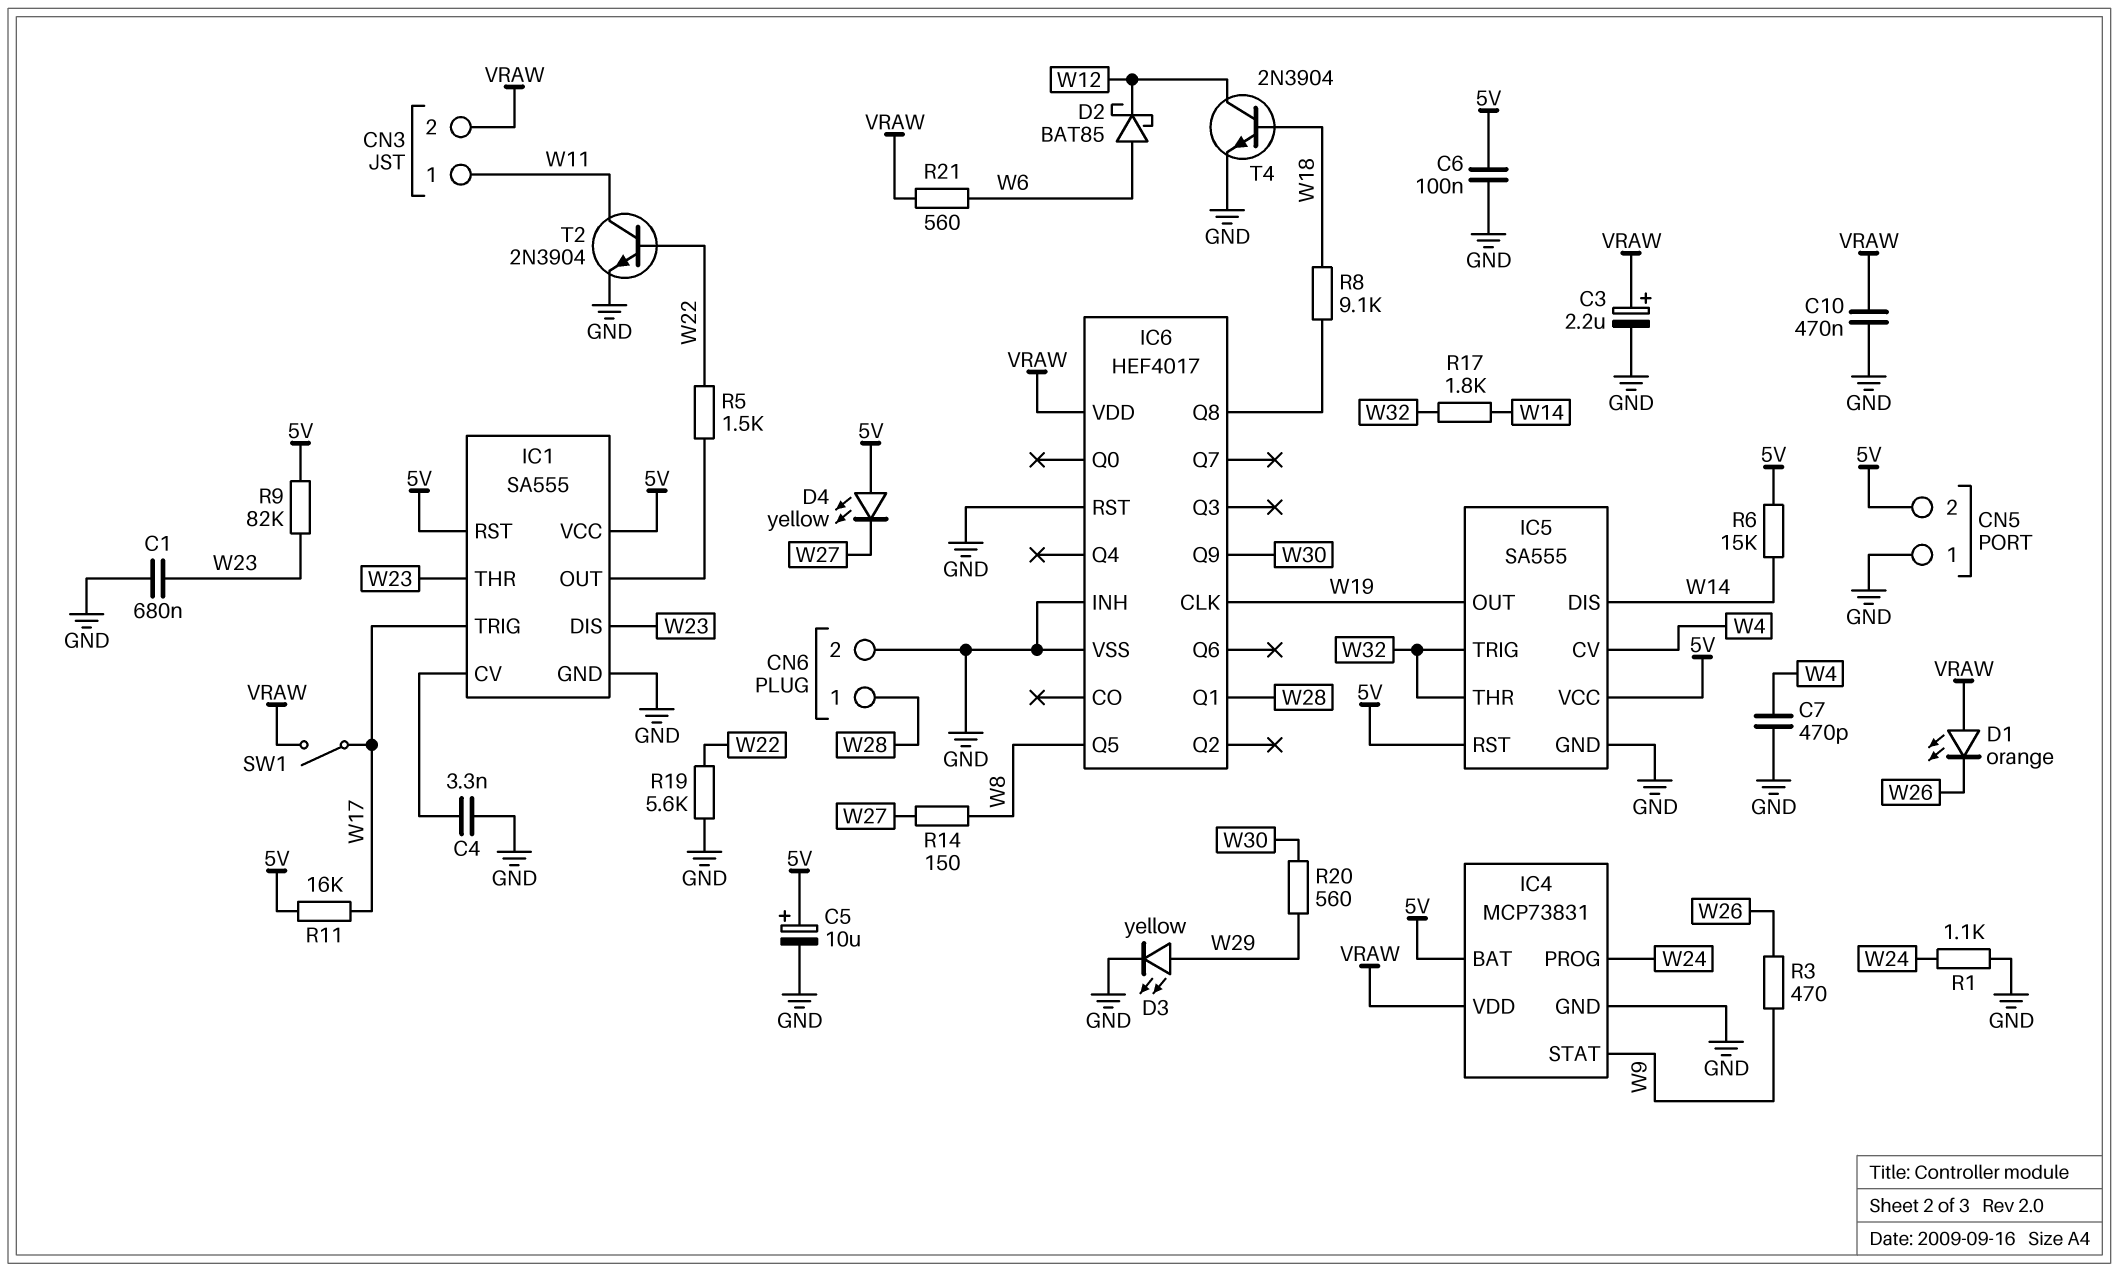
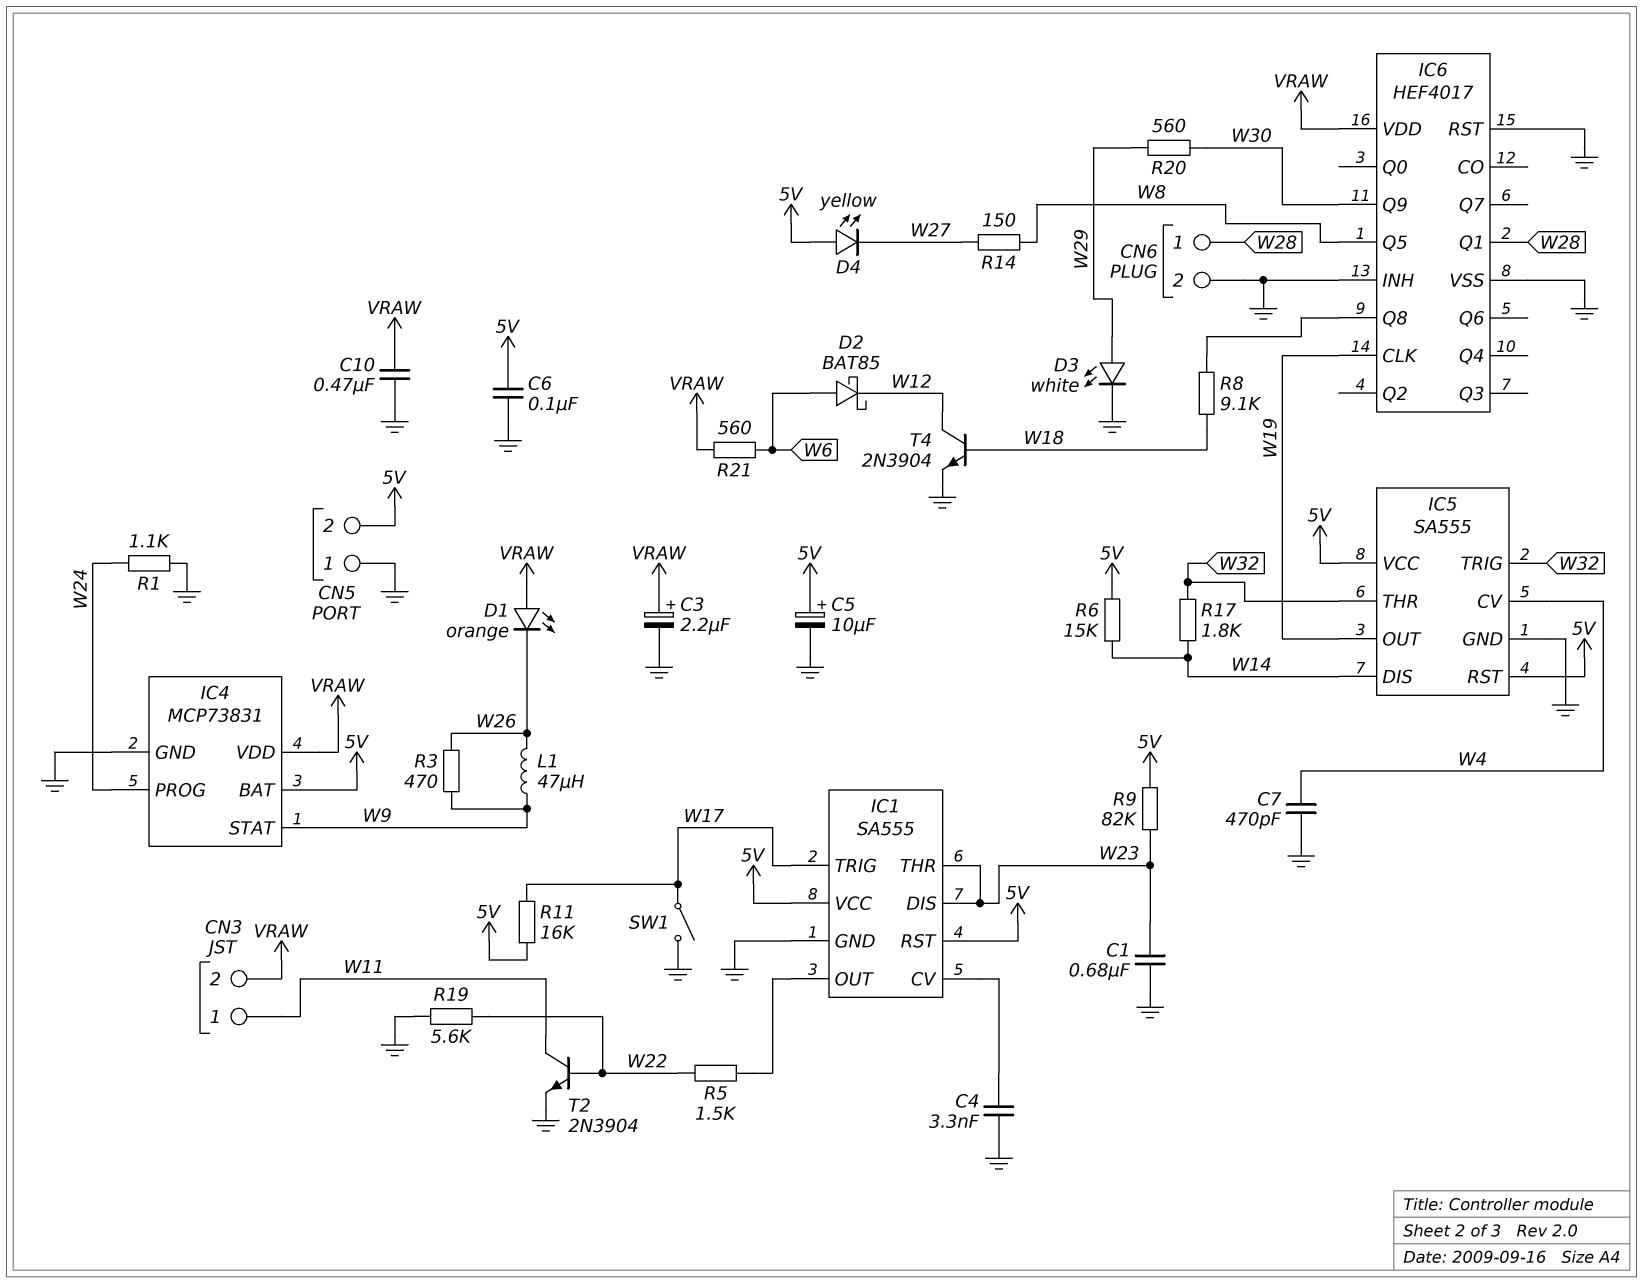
D3: LED yellow (A W29, K GND) -> LED white (A W29, K GND)
L1: none -> 47uH (W9, W26)
SW1: switch (VRAW, W17) -> switch (GND, W17)

